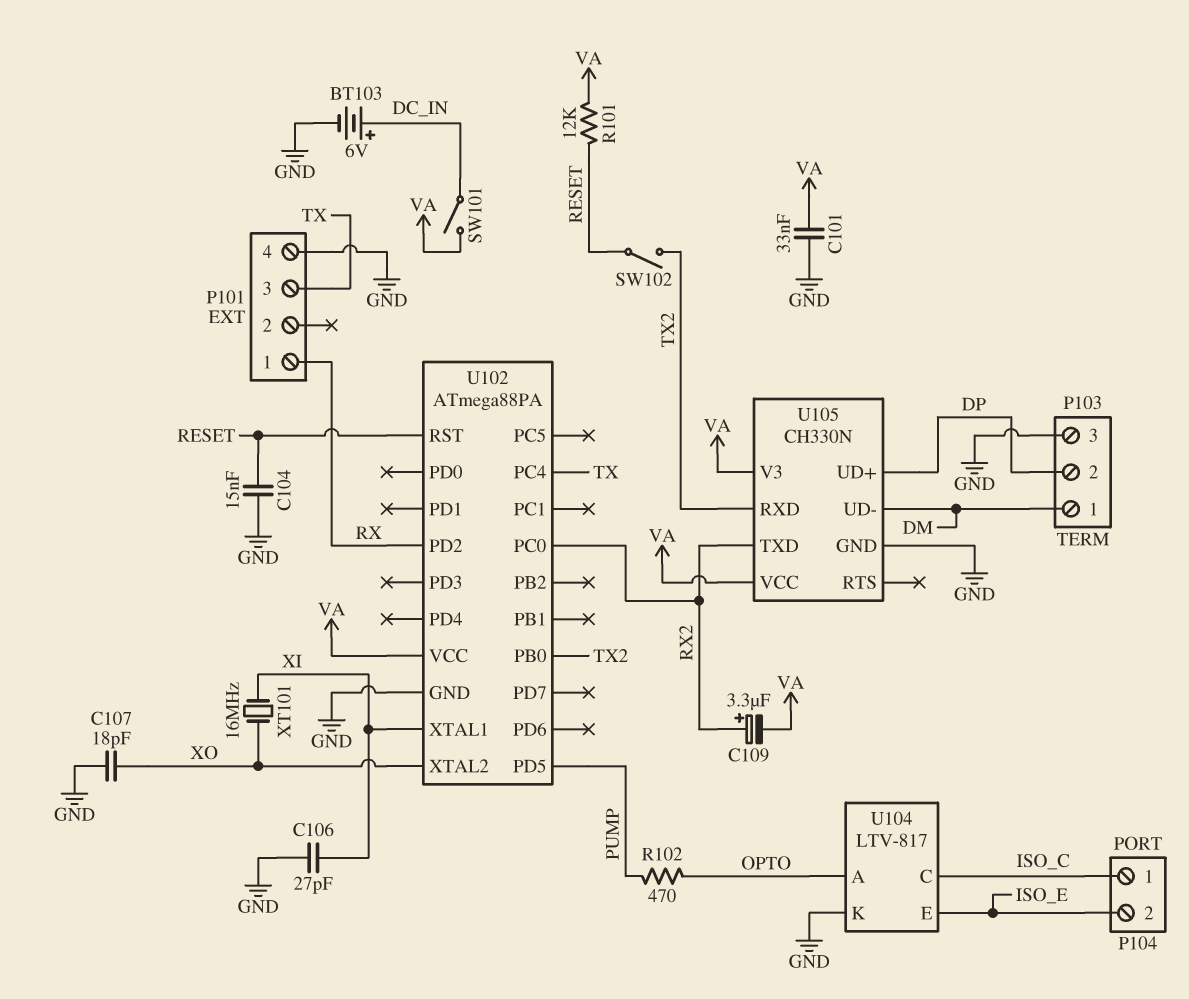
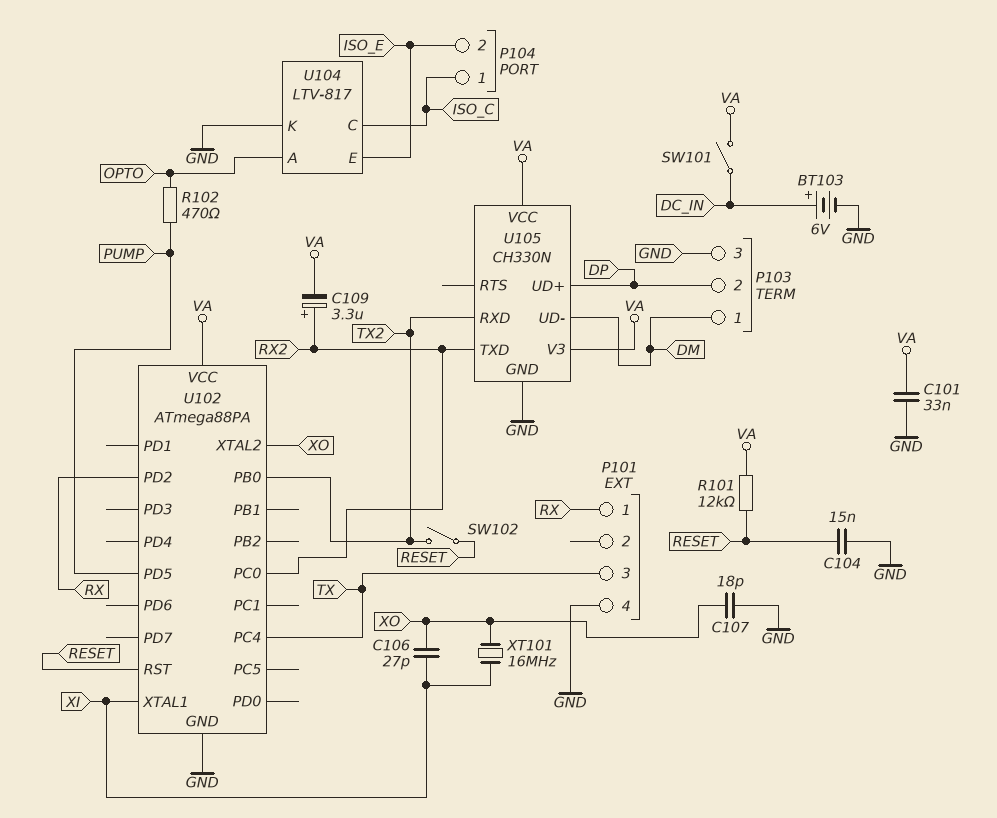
C106: 27pF (GND, XI) -> 27pF (XI, XO)

